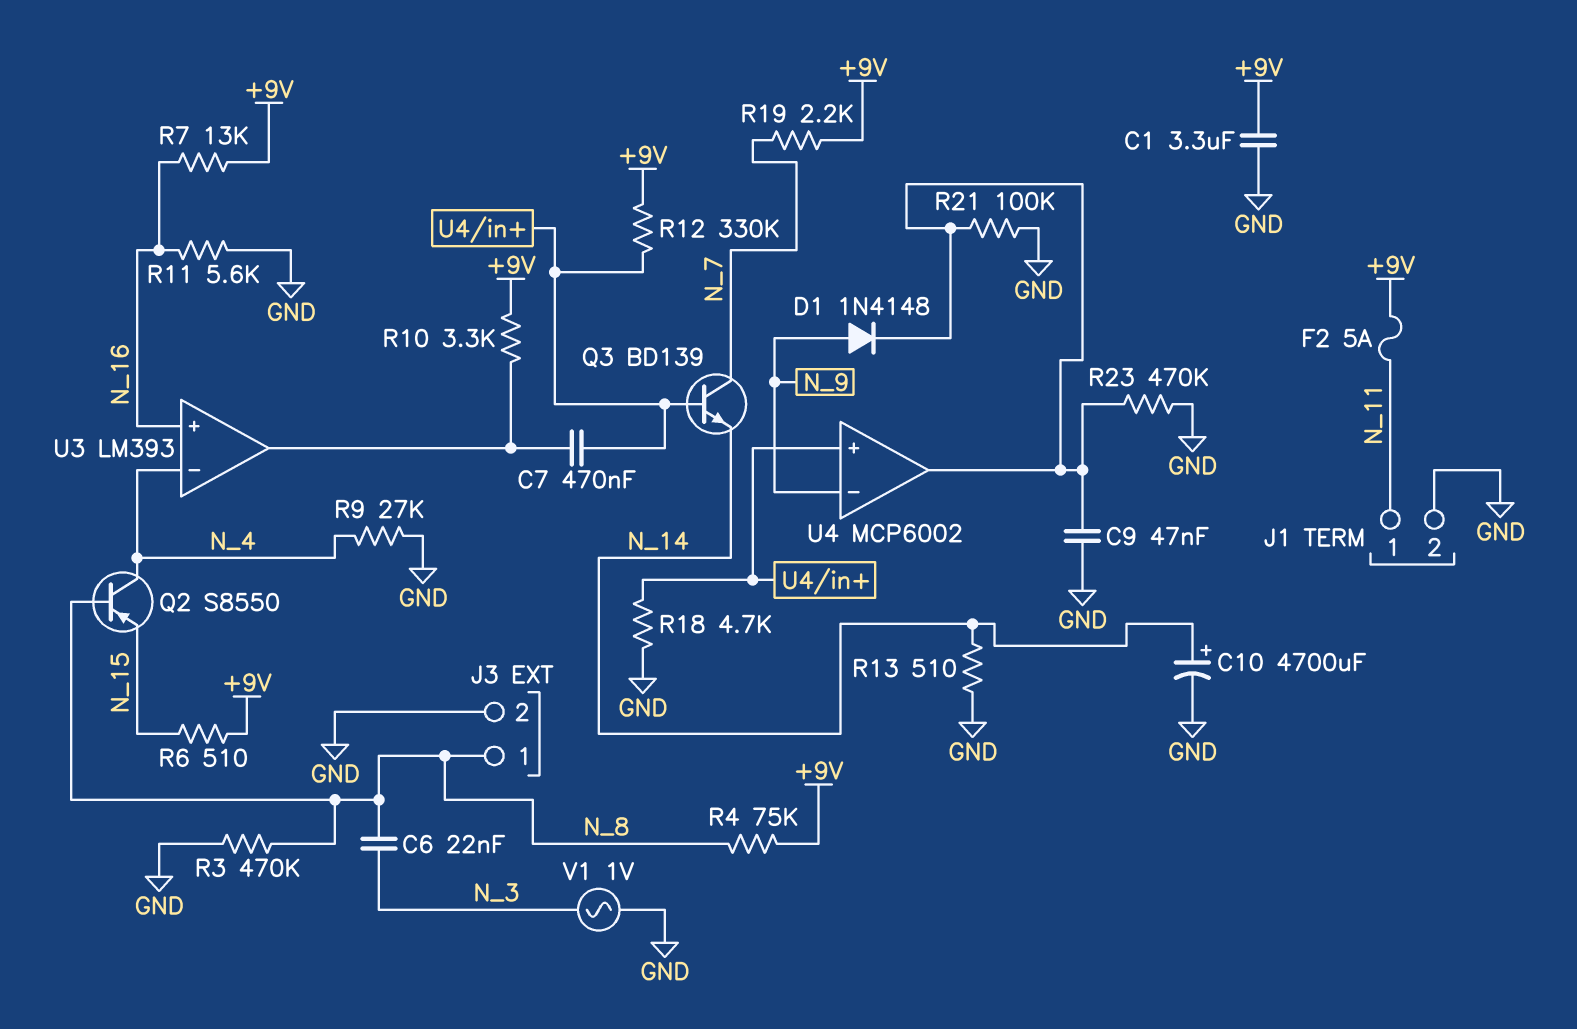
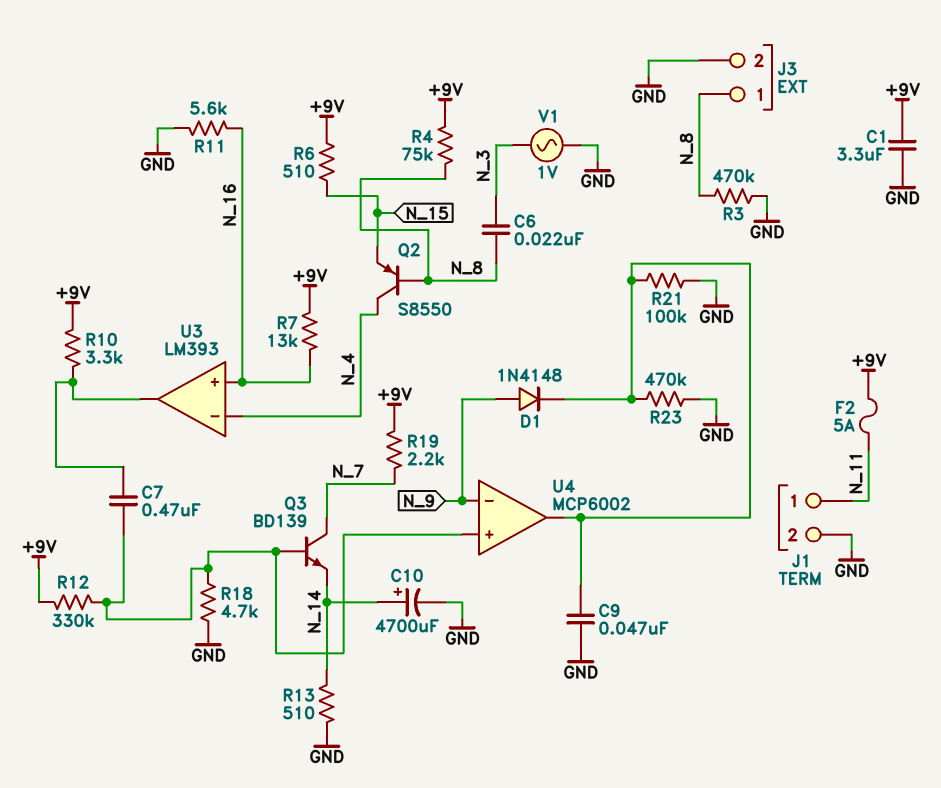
R9: 27k (GND, N_4) -> none

